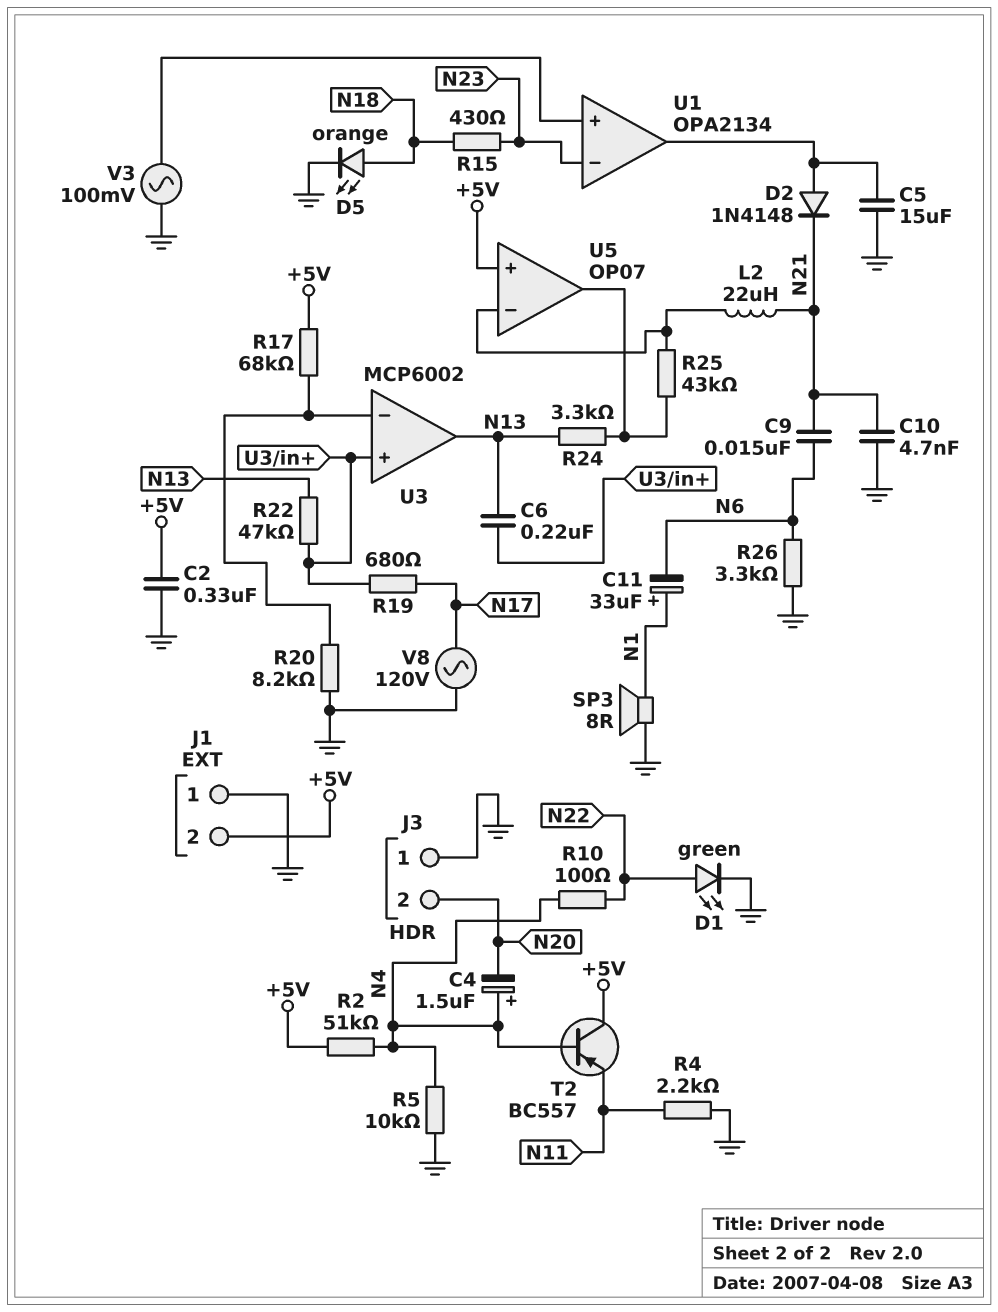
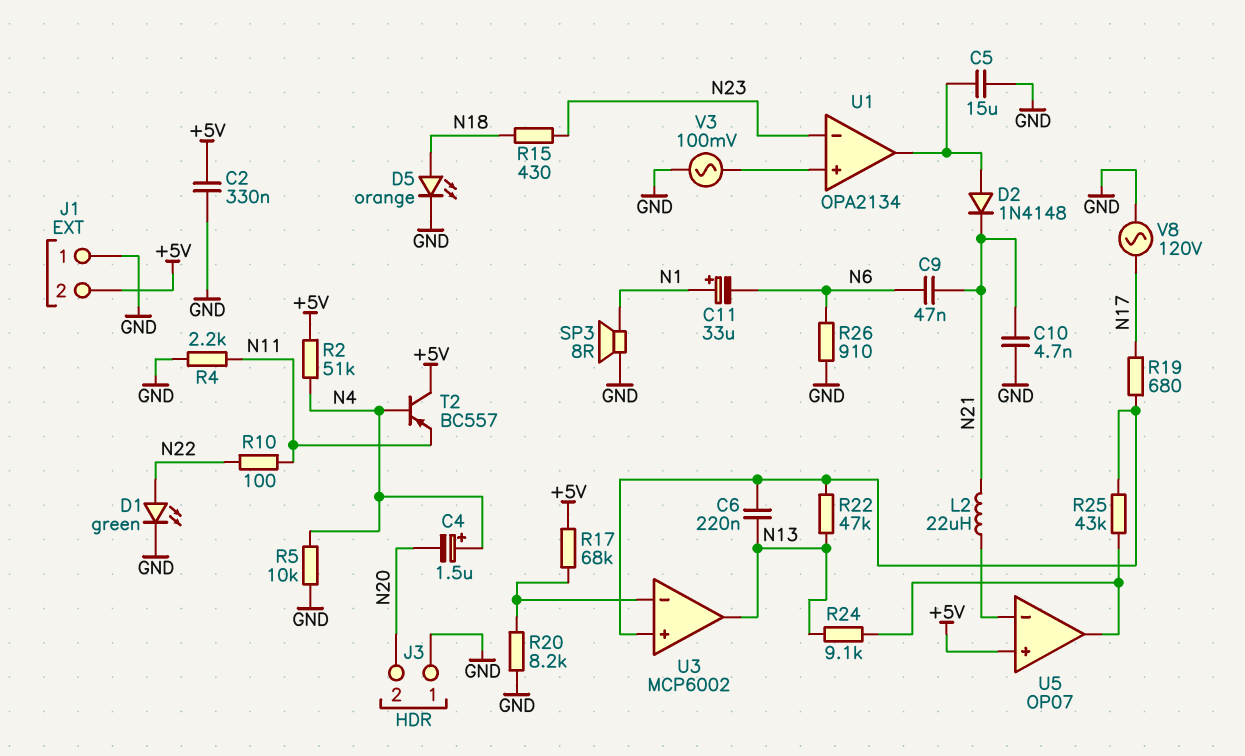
C9: 15nF (N6, N21) -> 47nF (N6, N21)
R10: 100 (N4, N22) -> 100 (N11, N22)
R24: 3.3k (N13, U5/out) -> 9.1k (N13, U5/out)
R25: 43k (U5/in-, U5/out) -> 43k (U3/in+, U5/out)
R26: 3.3k (GND, N6) -> 910 (GND, N6)

